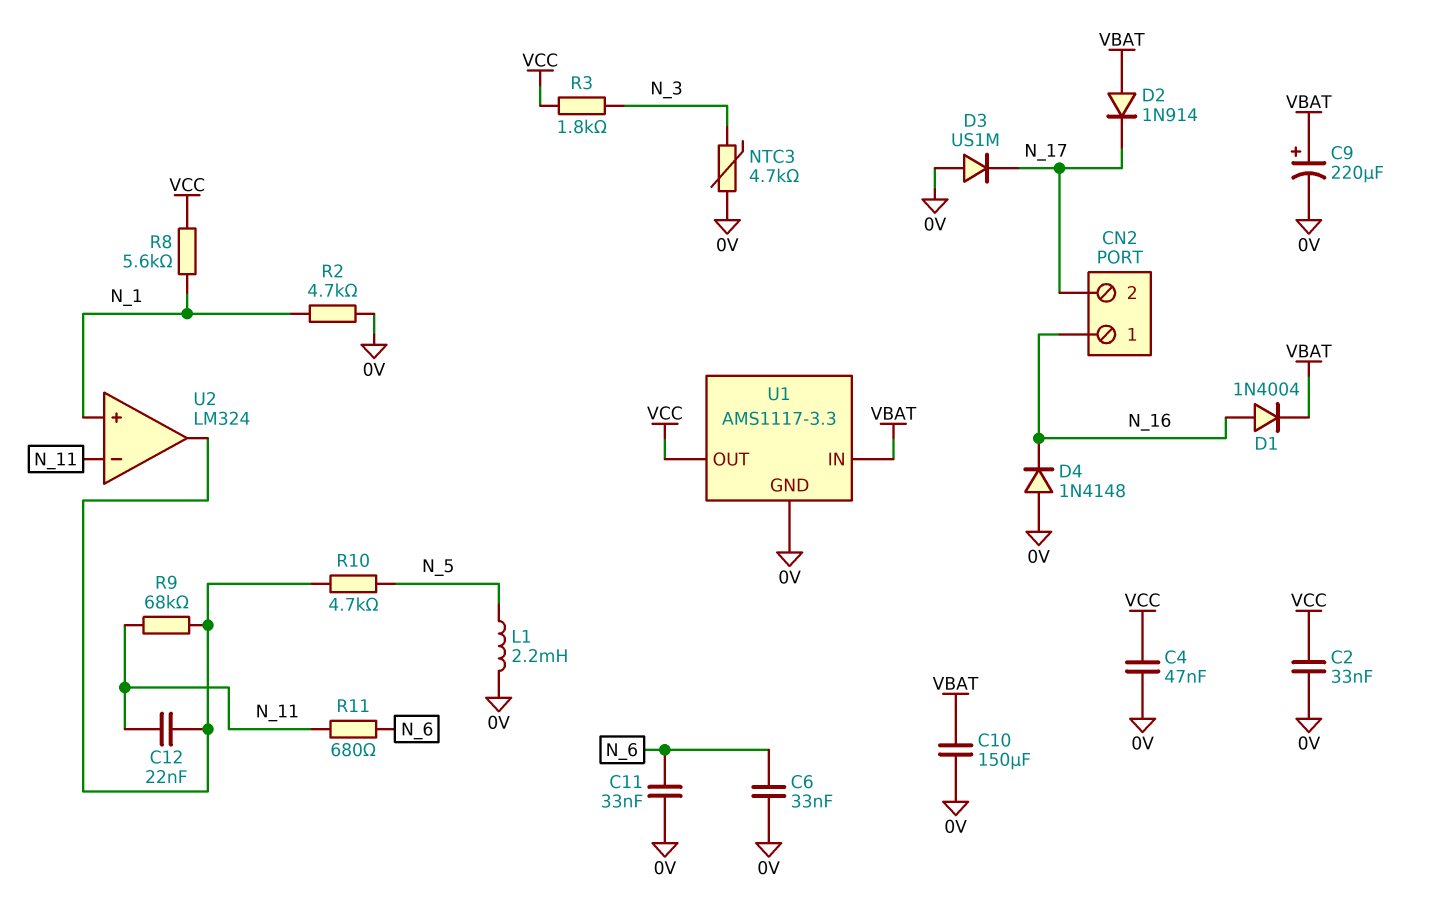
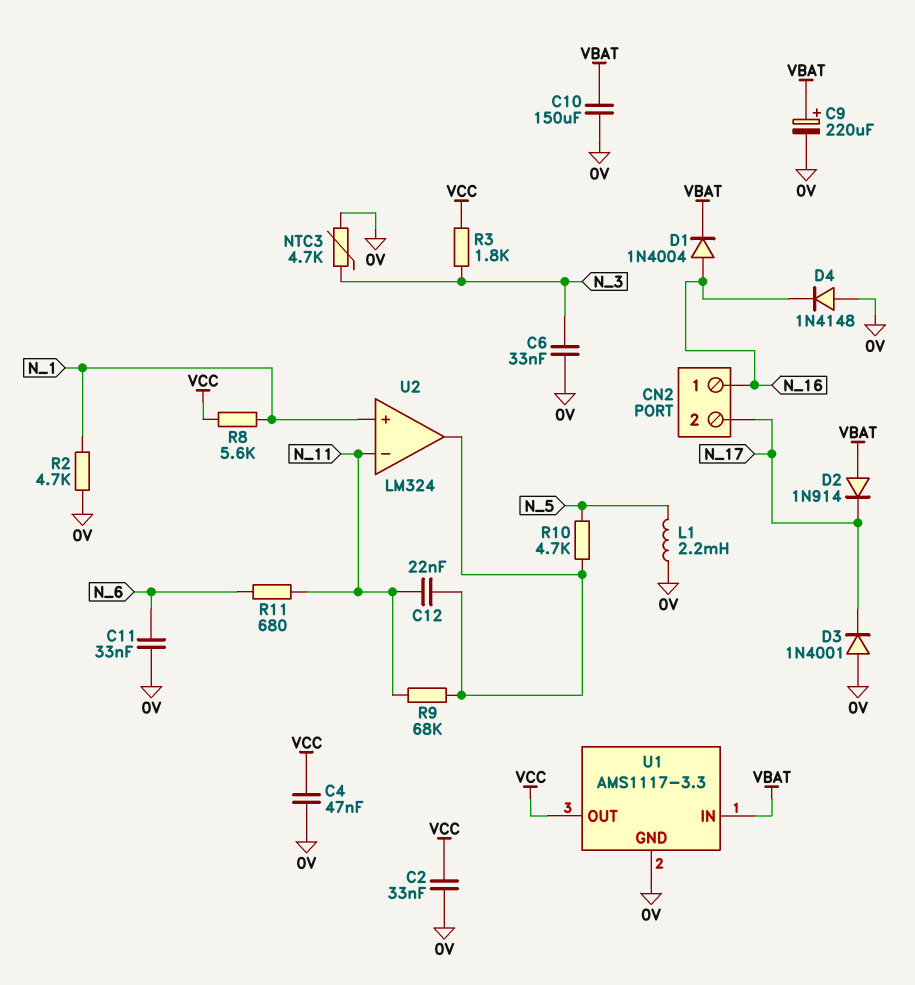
C6: 33nF (0V, N_6) -> 33nF (0V, N_3)
D3: diode US1M (A 0V, K N_17) -> diode 1N4001 (A 0V, K N_17)

